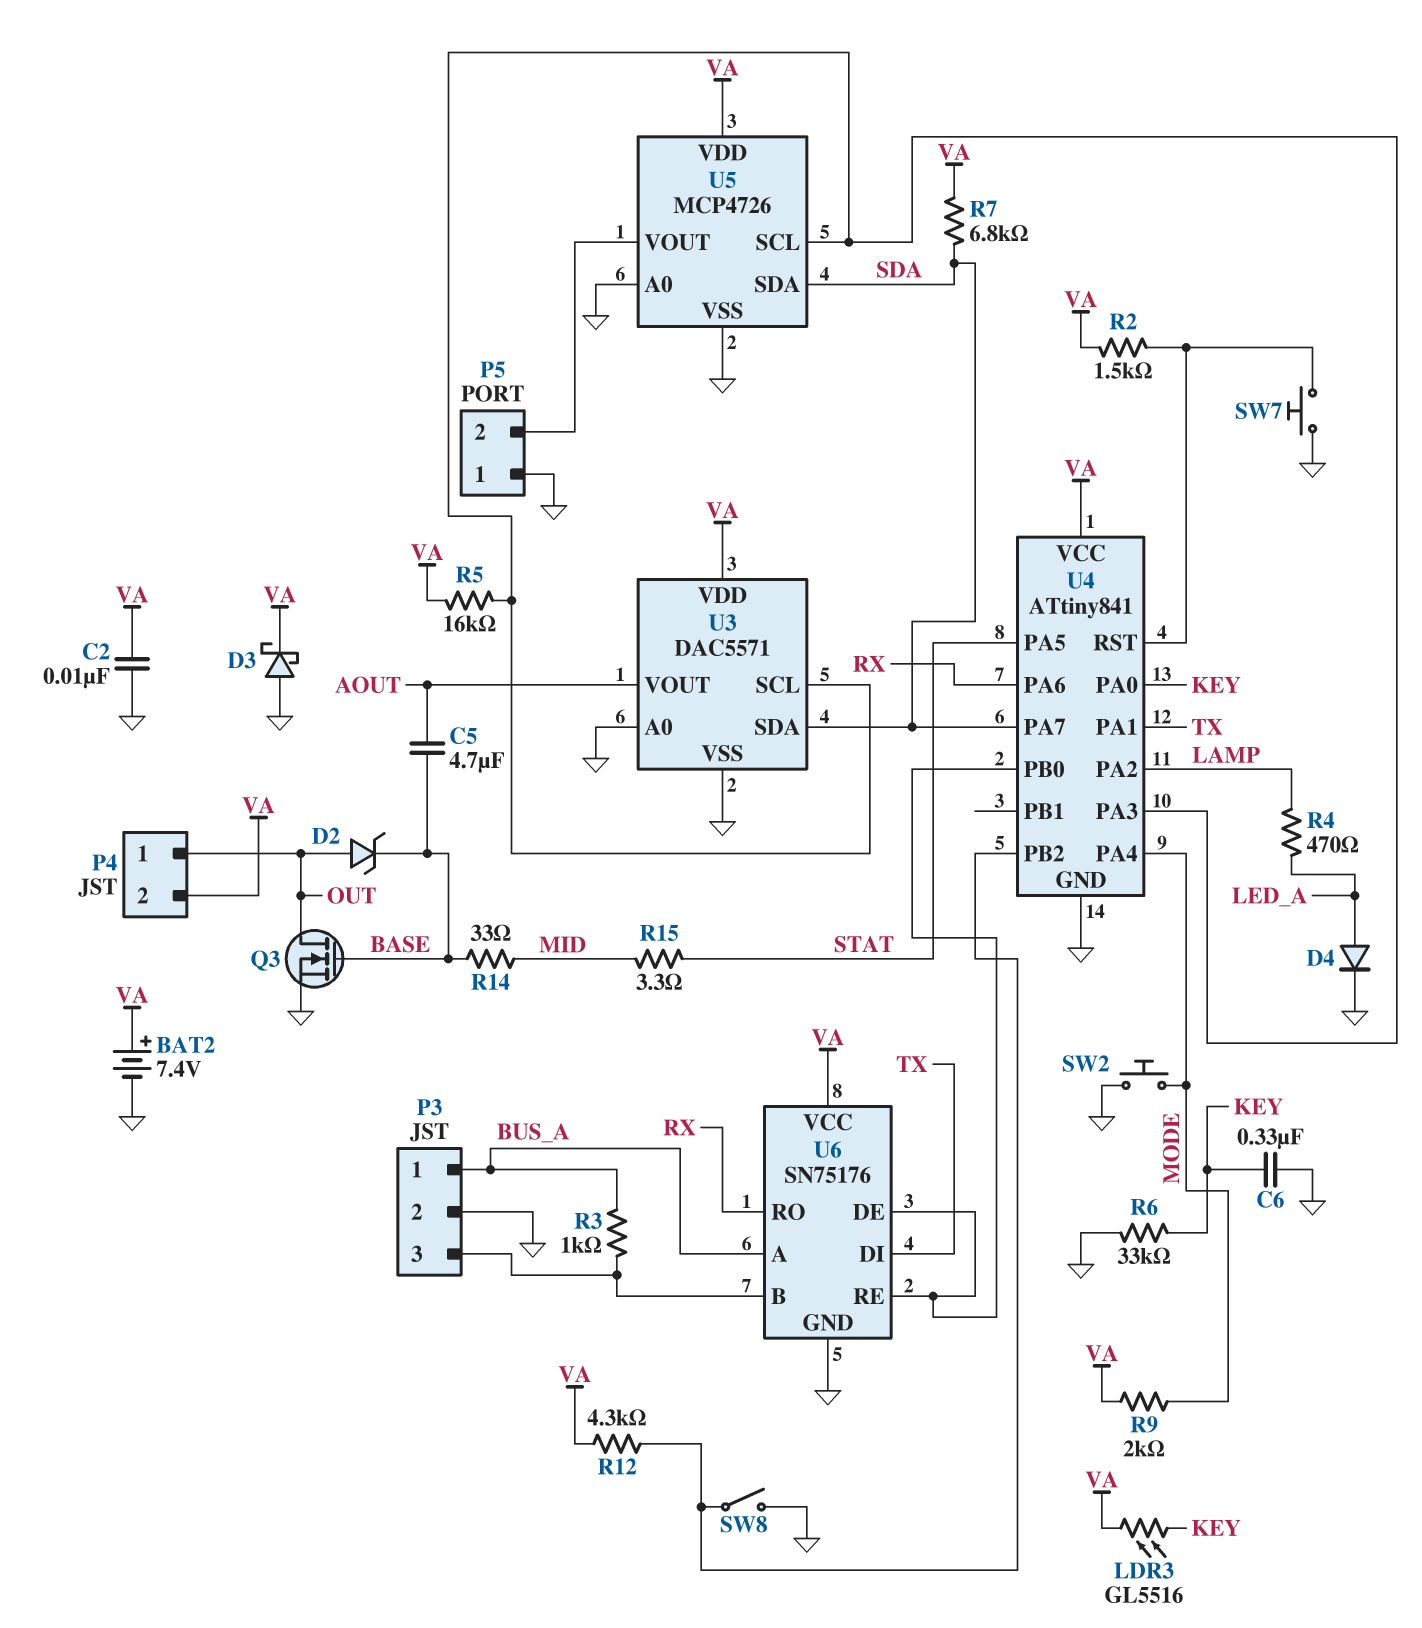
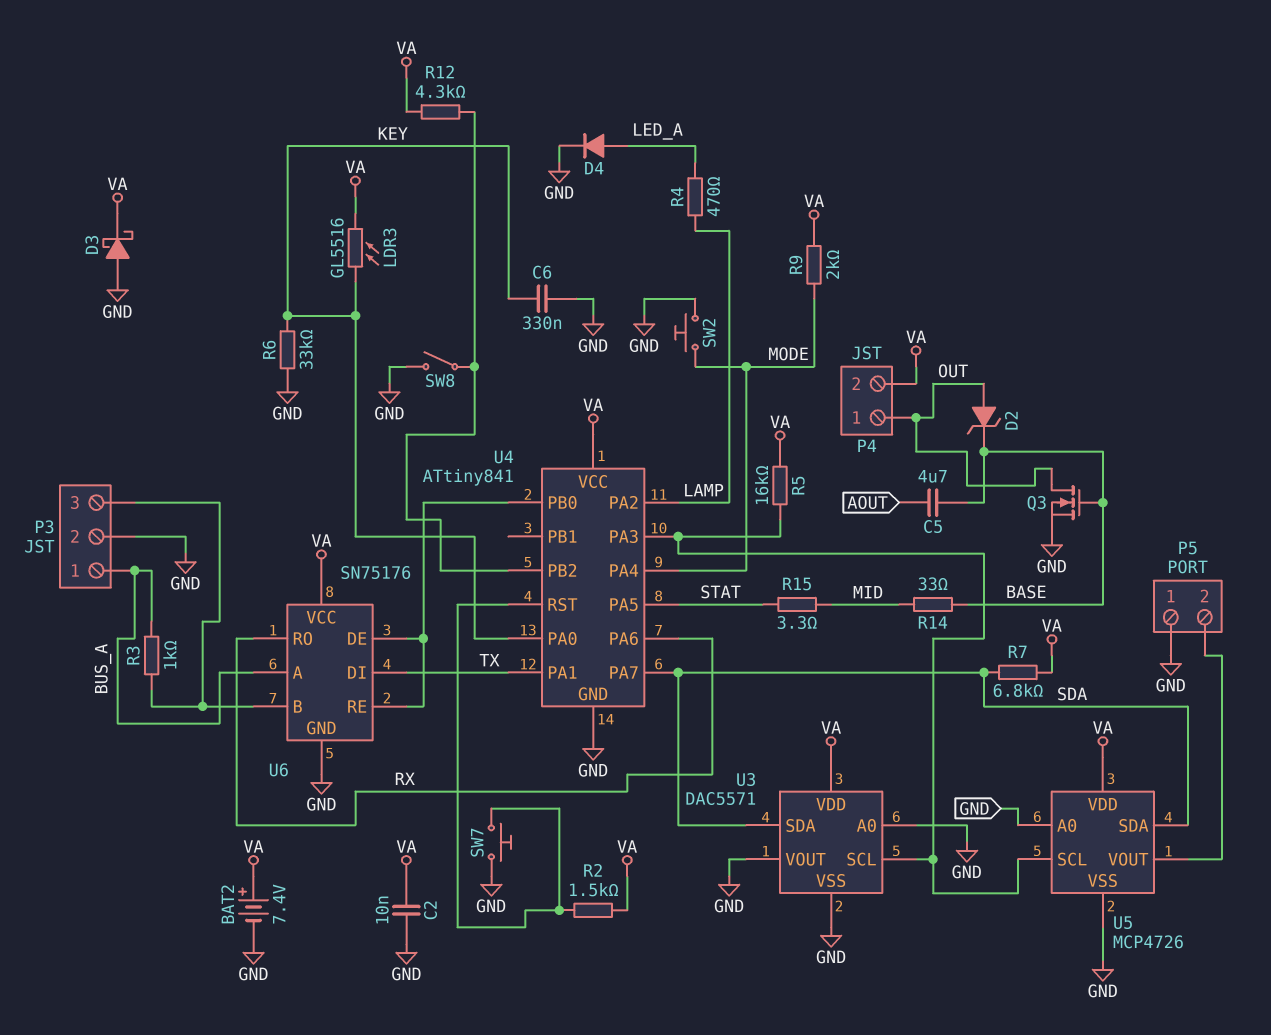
U3 pin VOUT: AOUT -> GND

